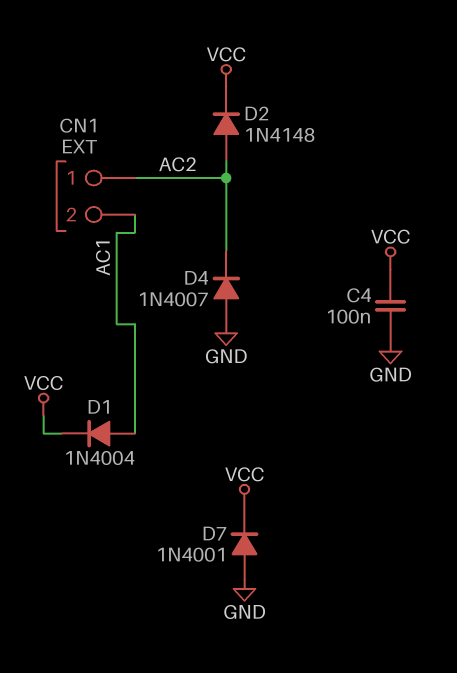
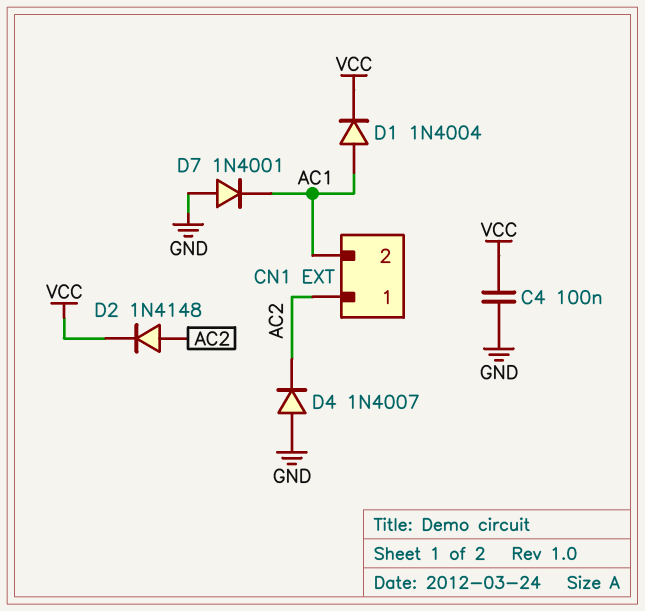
D7: diode 1N4001 (A GND, K VCC) -> diode 1N4001 (A GND, K AC1)

